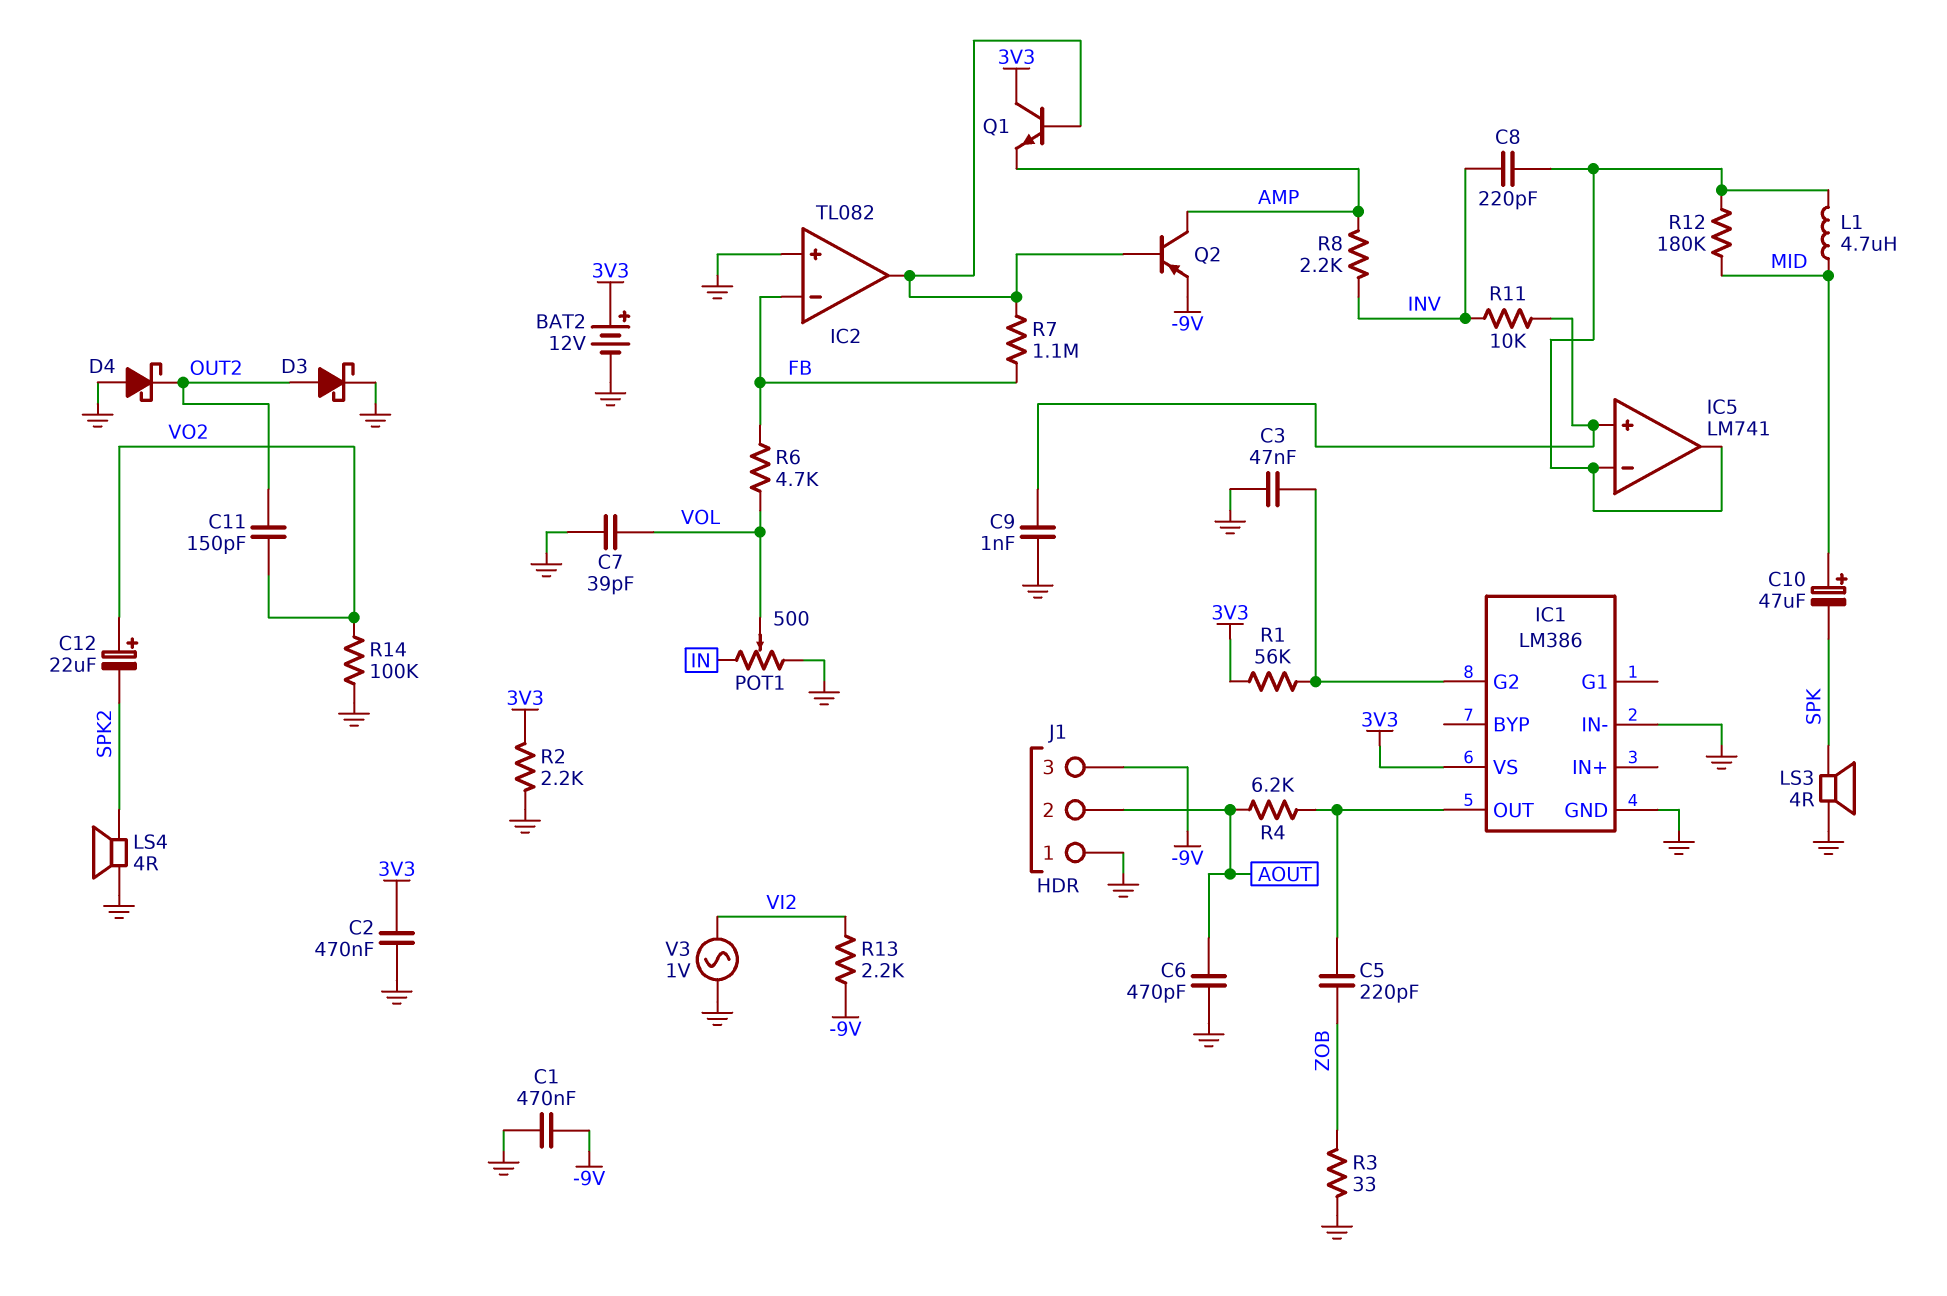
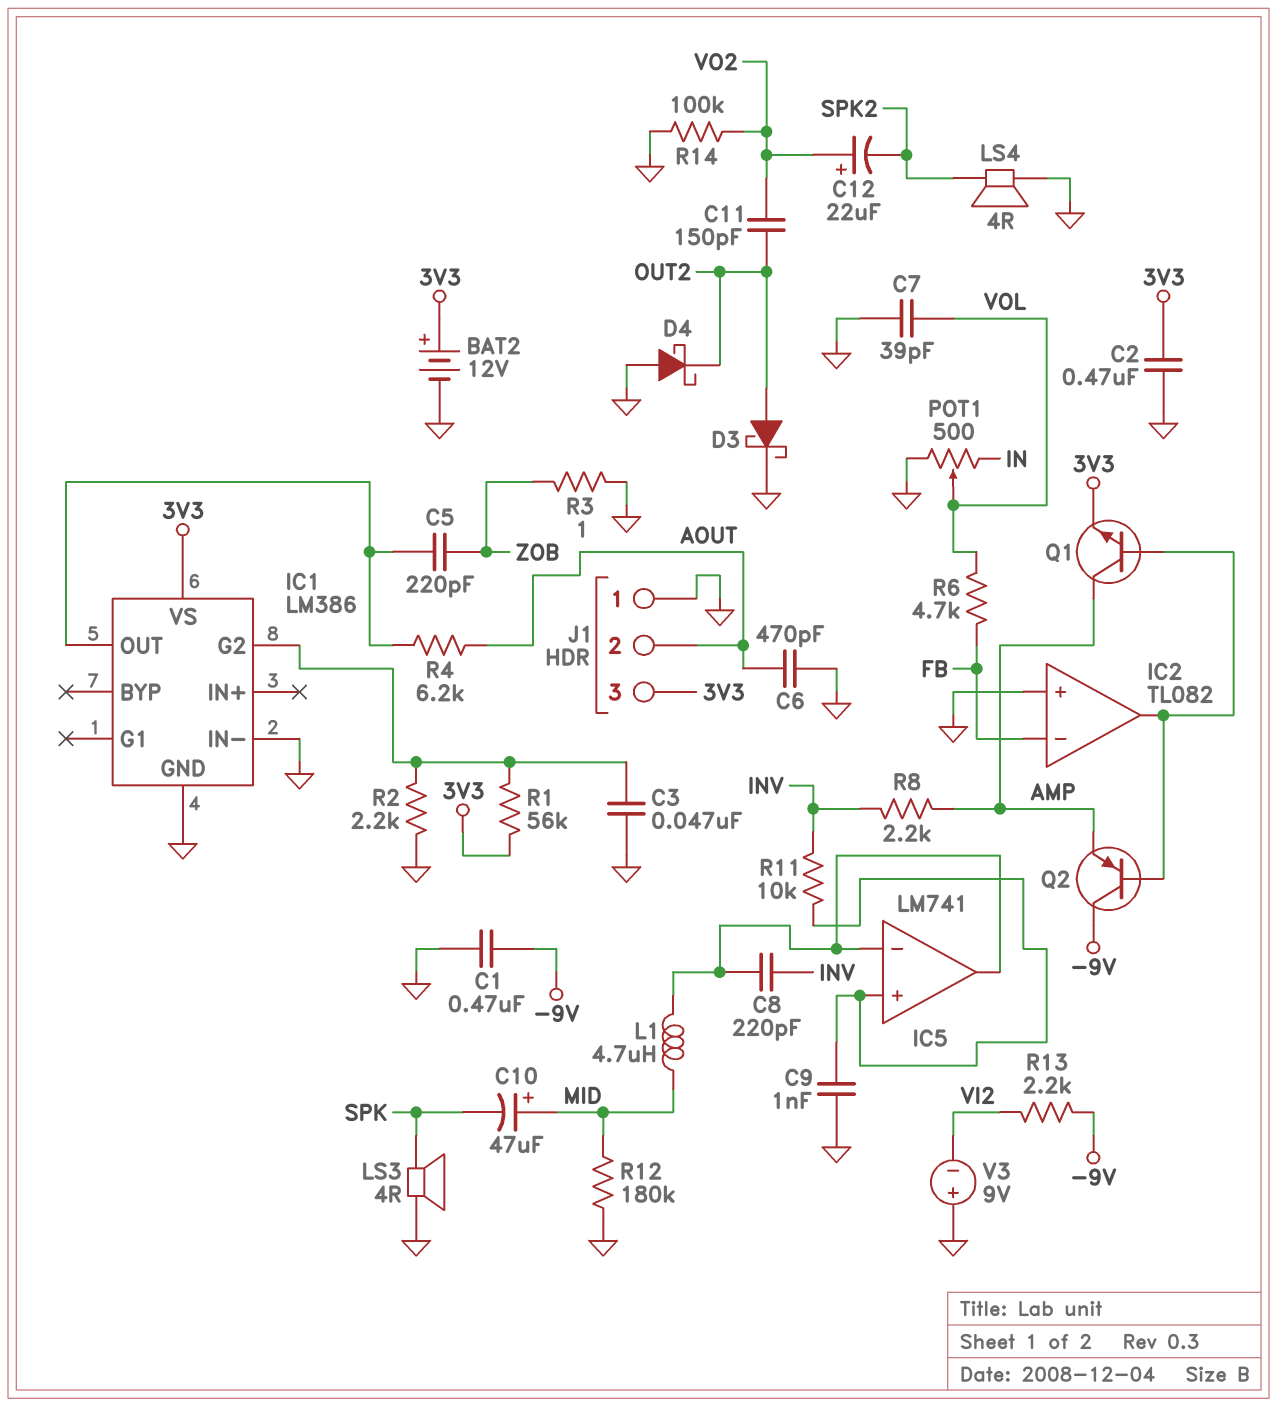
J1 pin 3: -9V -> 3V3
Q1: NPN (B IC2/out, C 3V3, E AMP) -> NPN (B IC2/out, C AMP, E 3V3)
Q2: PNP (B IC2/out, C AMP, E -9V) -> PNP (B IC2/out, C -9V, E AMP)
R2: 2.2k (3V3, GND) -> 2.2k (GND, IC1/G2)
R3: 33 (GND, ZOB) -> 1 (GND, ZOB)
R7: 1.1M (FB, IC2/out) -> none
R12: 180k (IC5/in-, MID) -> 180k (GND, MID)
V3: AC 1V (GND, VI2) -> 9V (plus GND, minus VI2)

